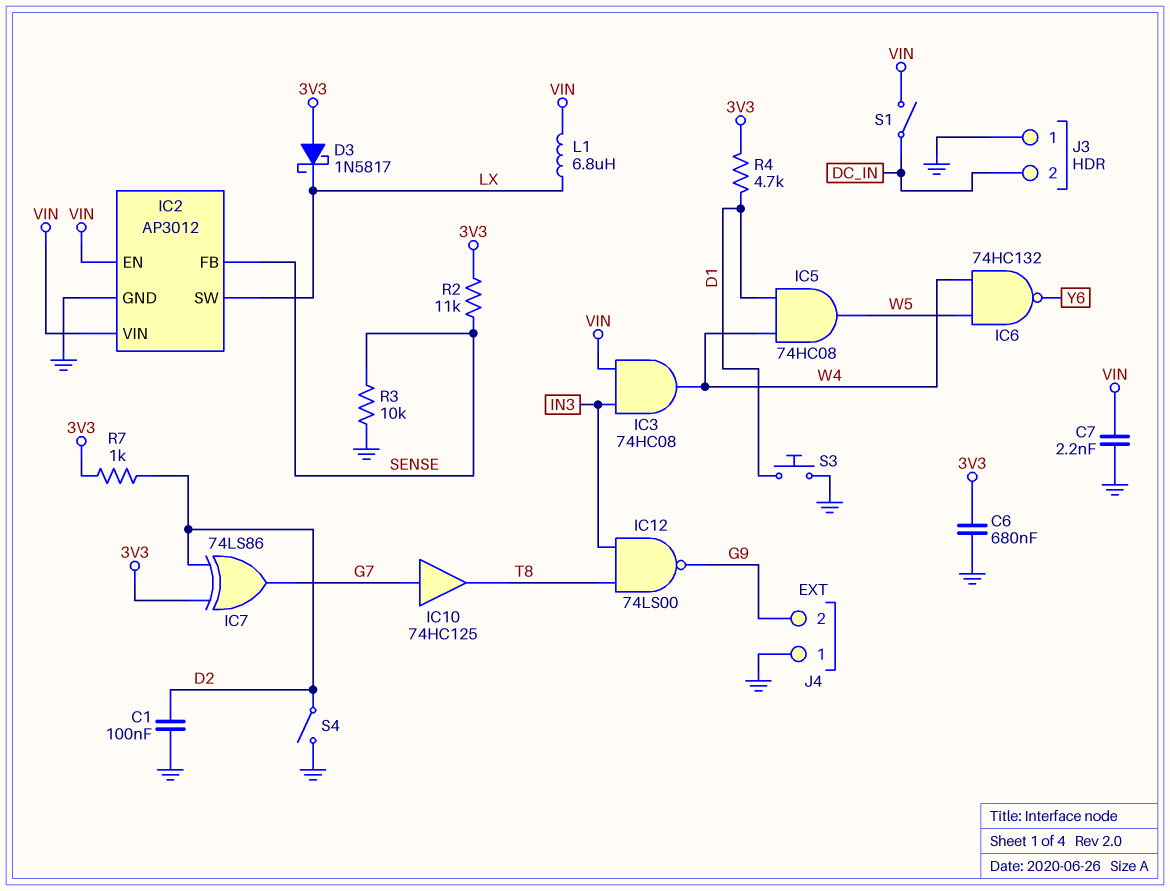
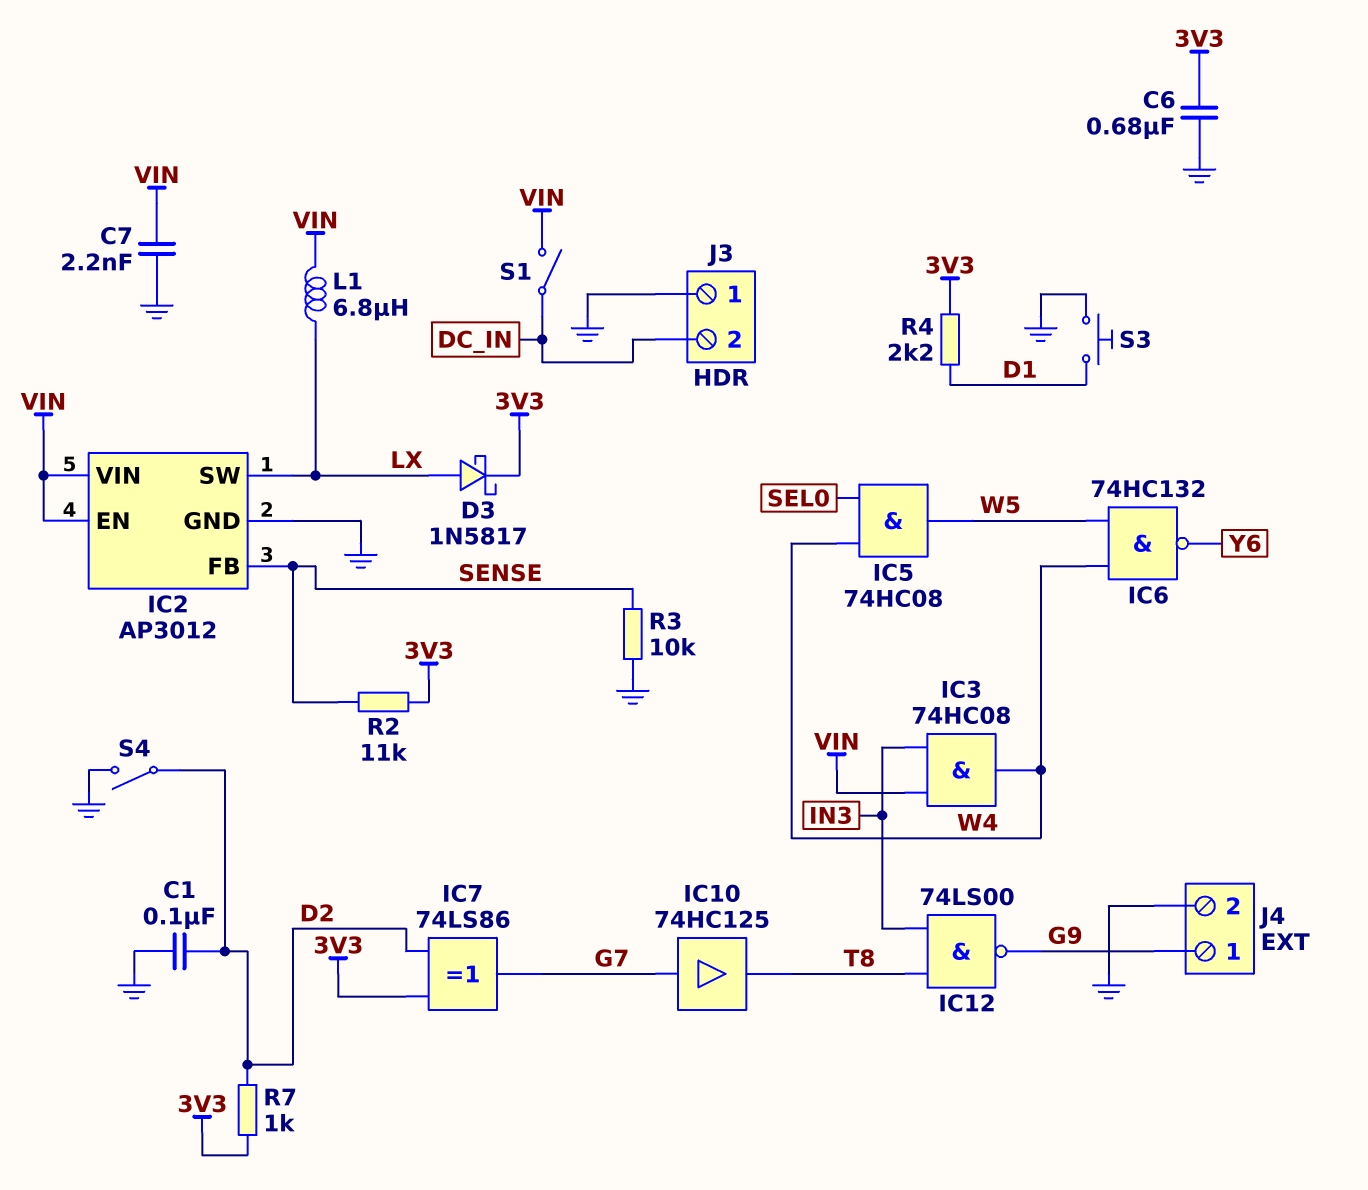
D3: schottky 1N5817 (A 3V3, K LX) -> schottky 1N5817 (A LX, K 3V3)
IC5: AND 74HC08 (in D1, in W4, out W5) -> AND 74HC08 (in SEL0, in W4, out W5)
J4 pin 1: GND -> G9
J4 pin 2: G9 -> GND
R4: 4.7k (3V3, D1) -> 2.2k (3V3, D1)

